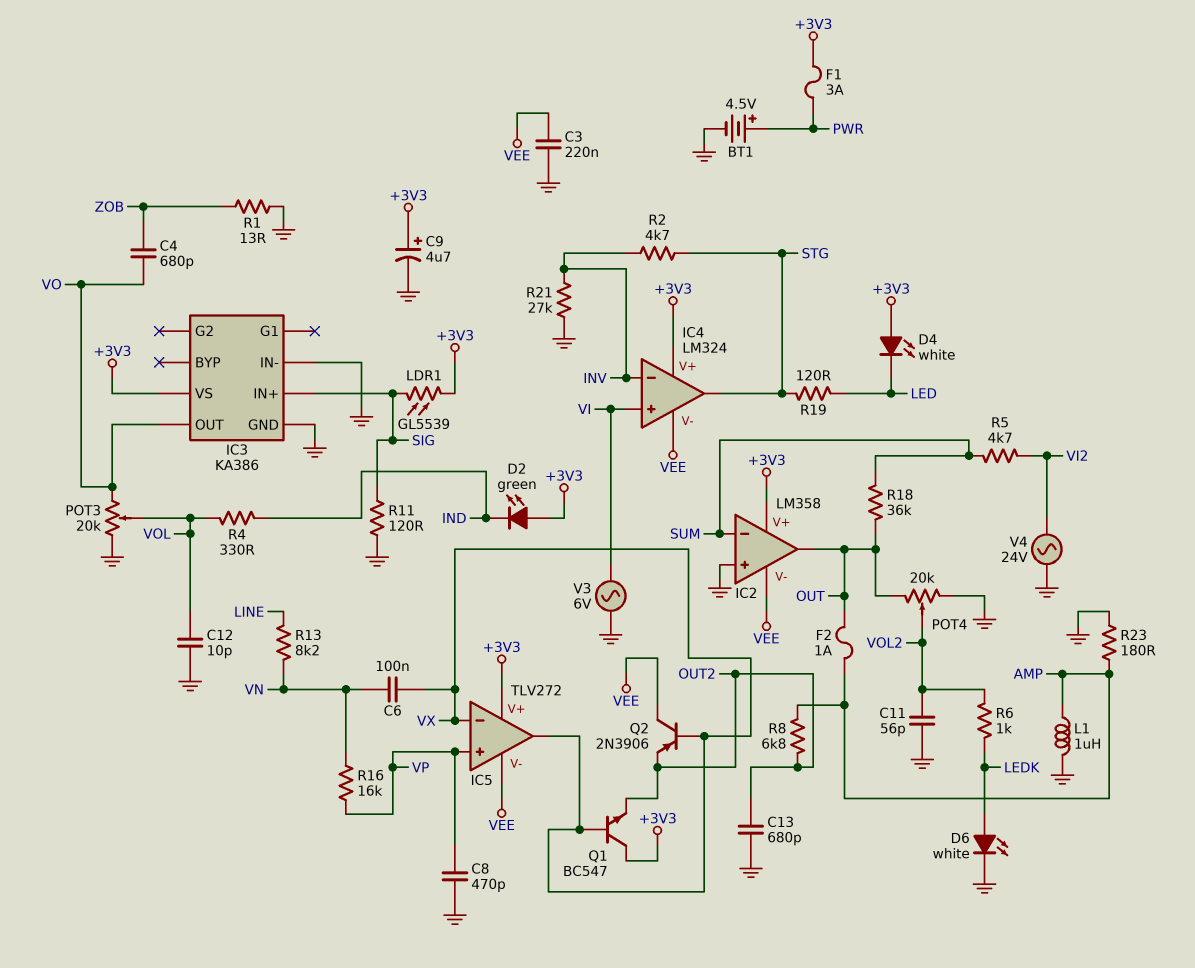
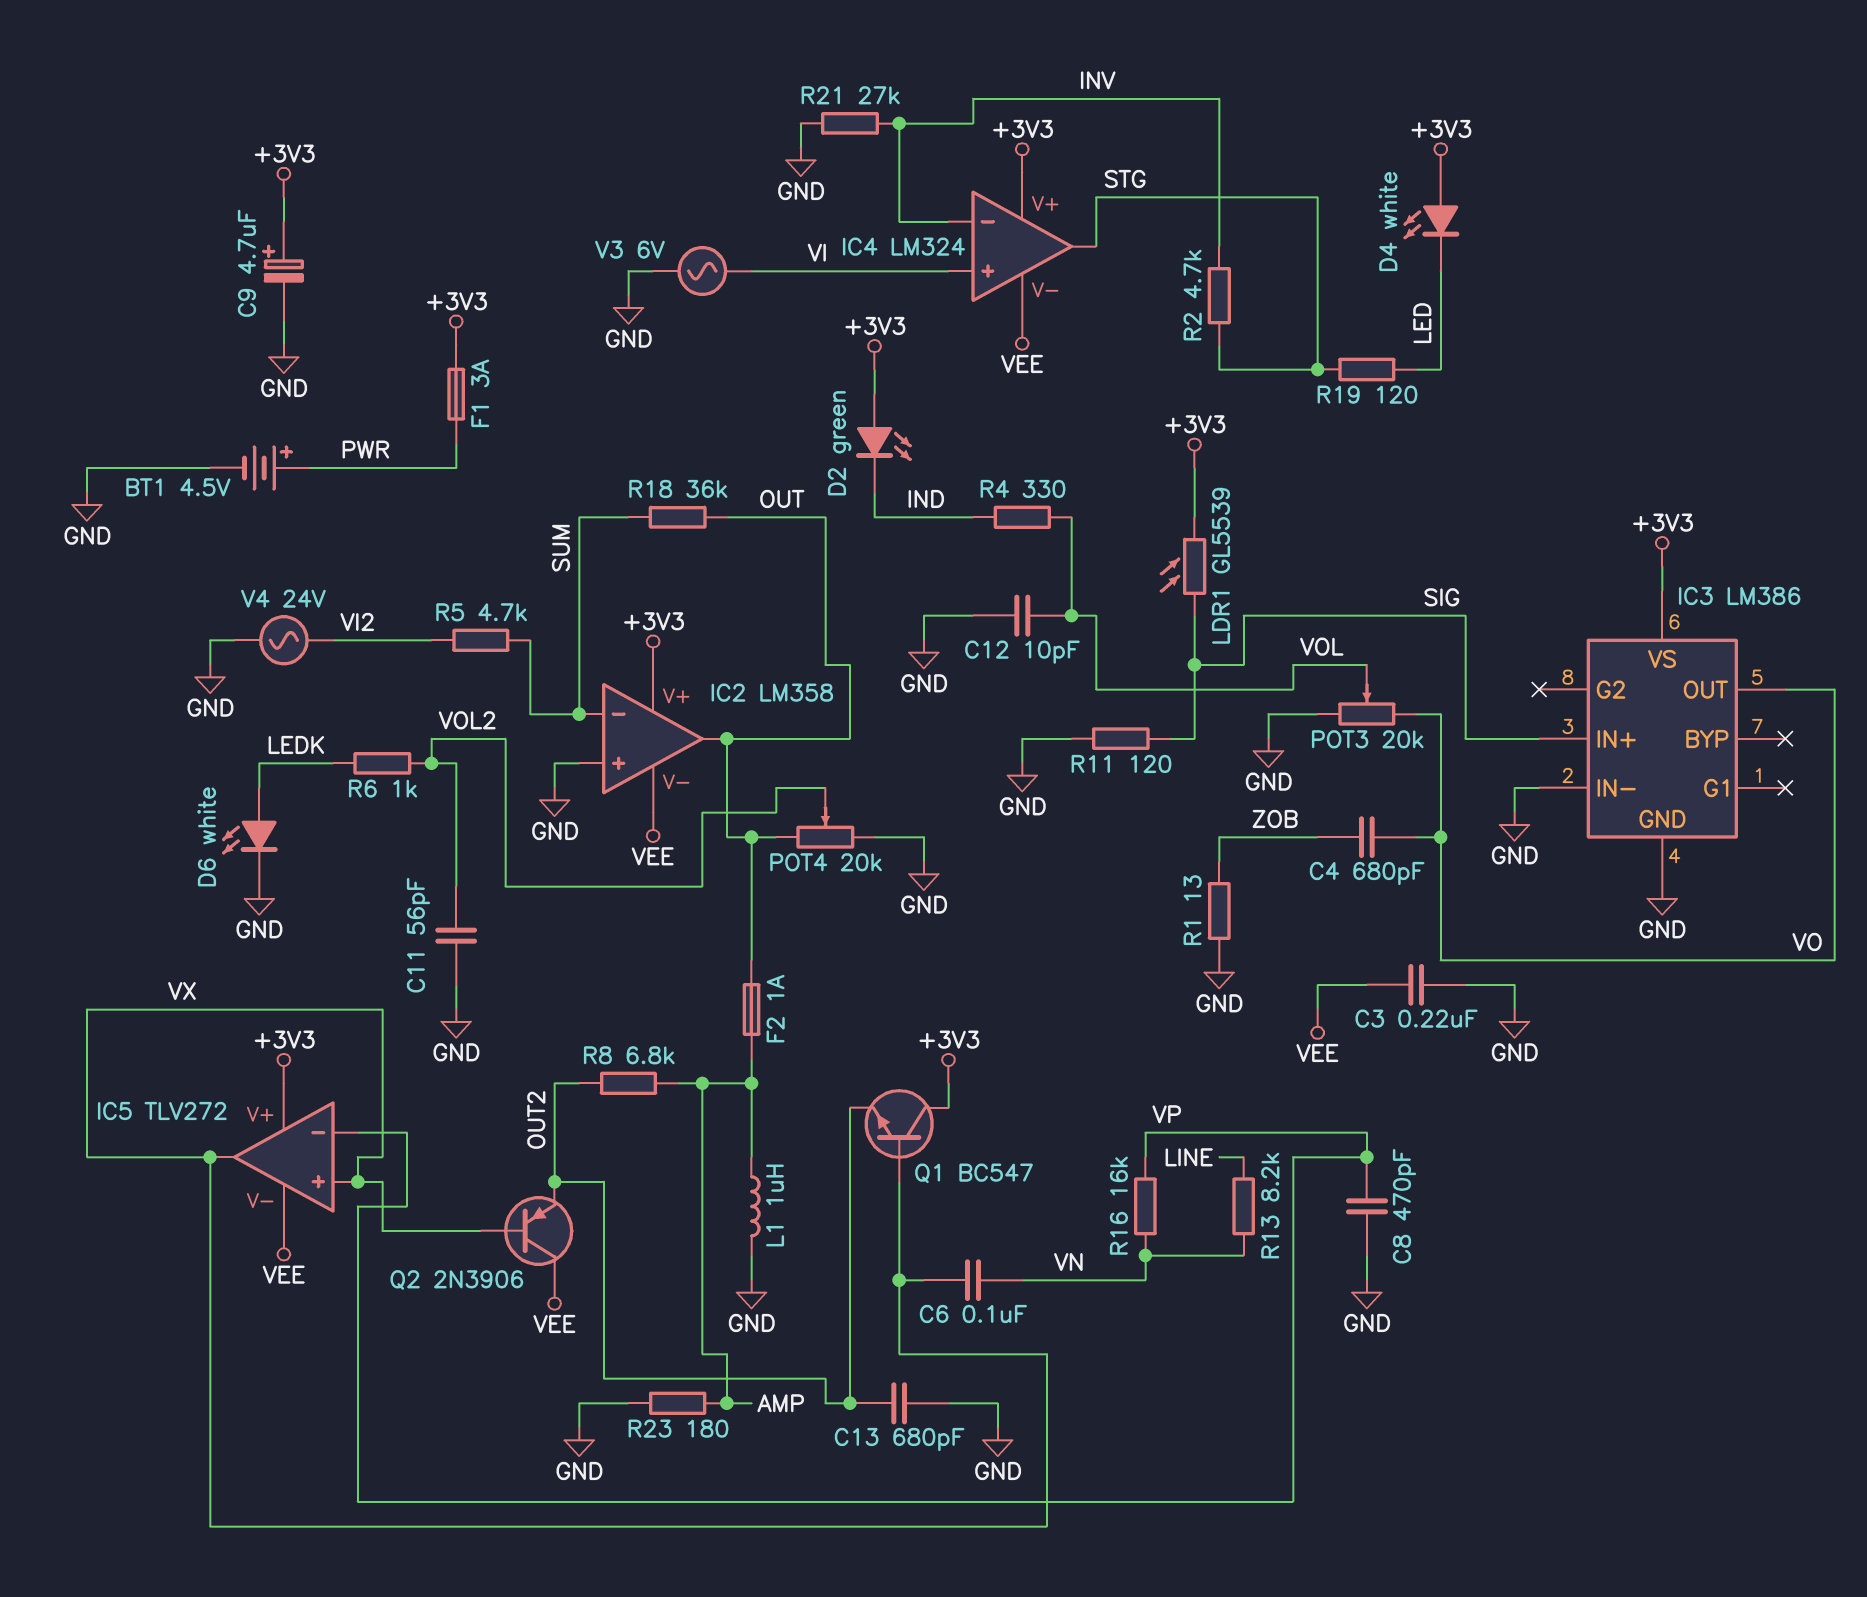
IC3: KA386 -> LM386
IC5 pin in+: VP -> VX
IC5 pin in-: VX -> VP

